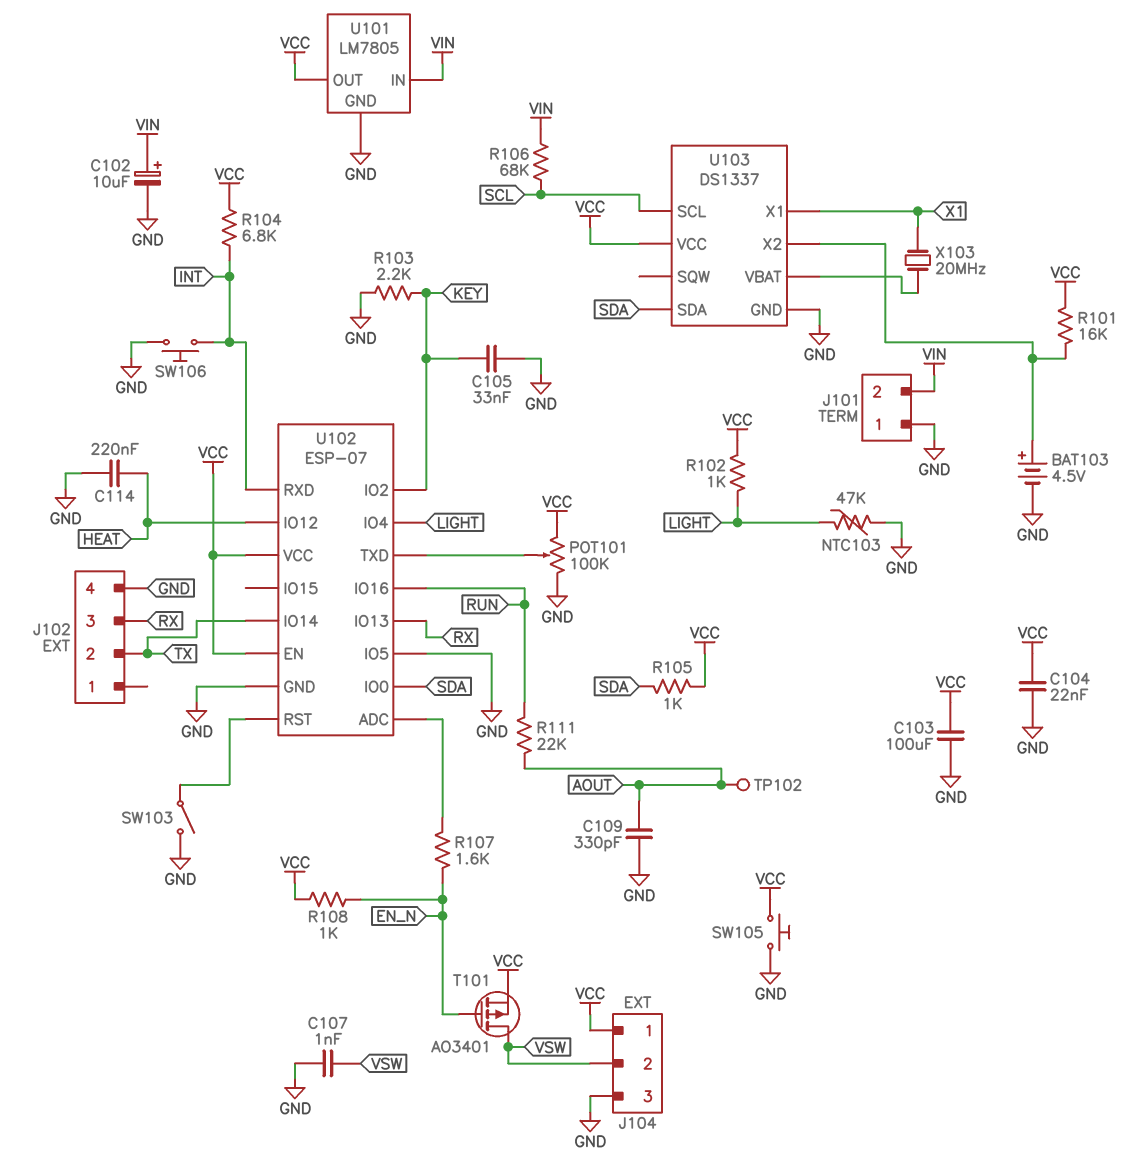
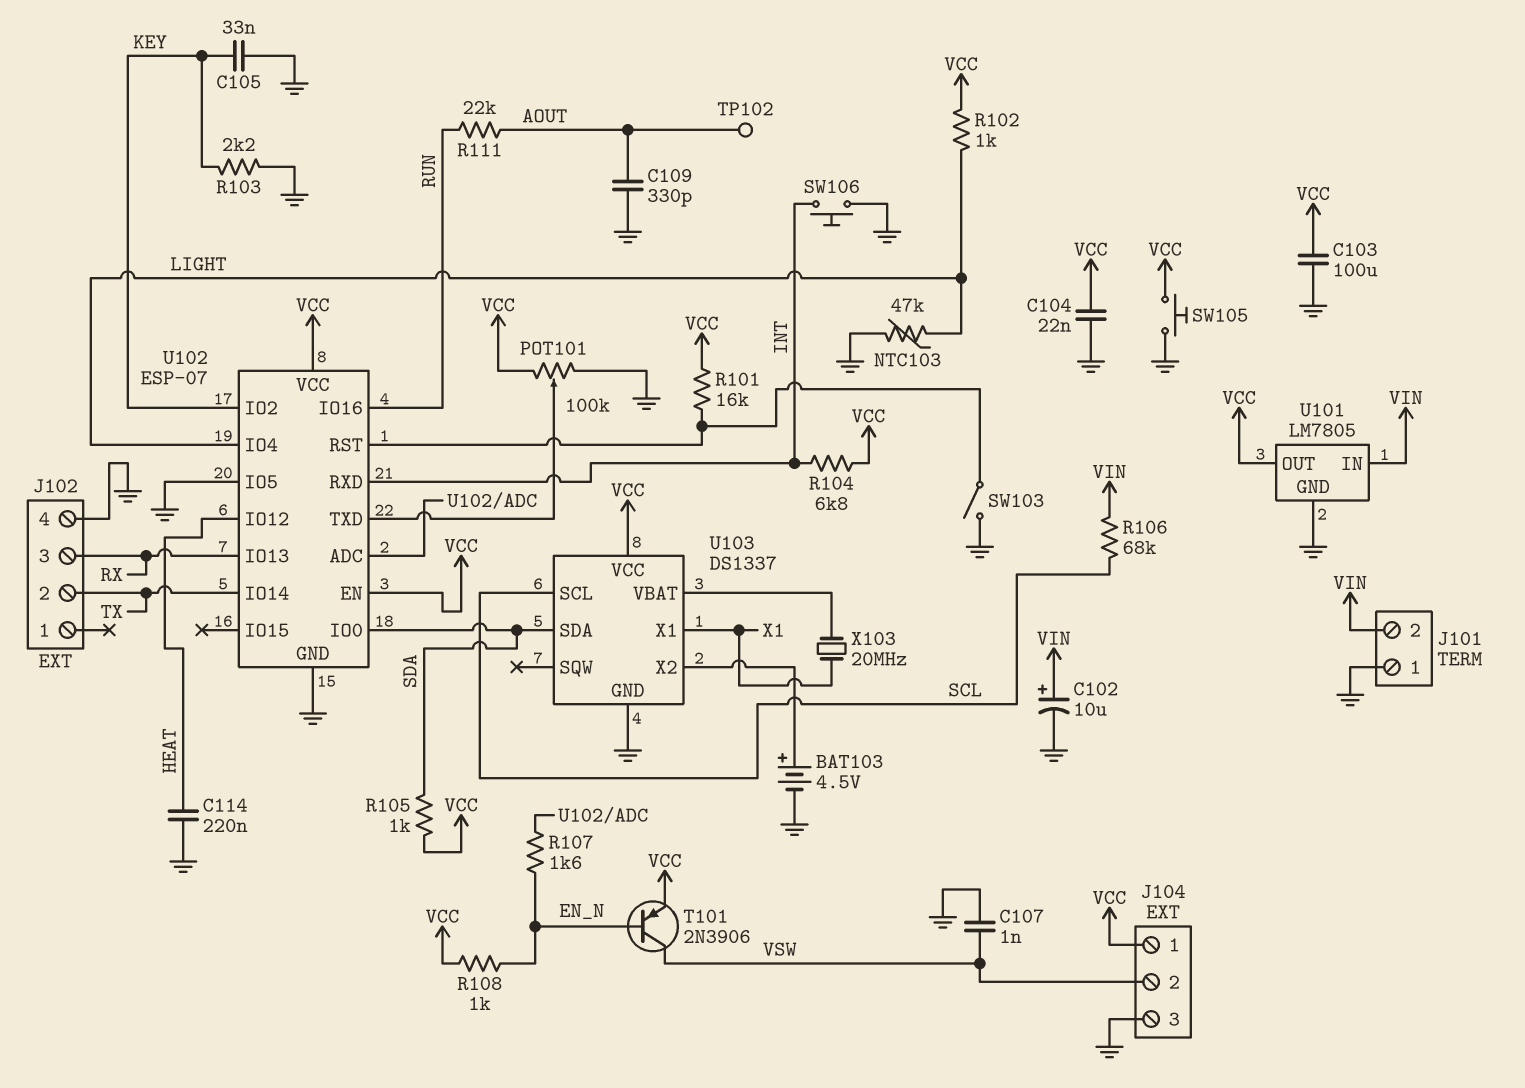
R101: 16k (U103/X2, VCC) -> 16k (U102/RST, VCC)
T101: PMOS AO3401 (G EN_N, D VSW, S VCC) -> PNP 2N3906 (B EN_N, C VSW, E VCC)

